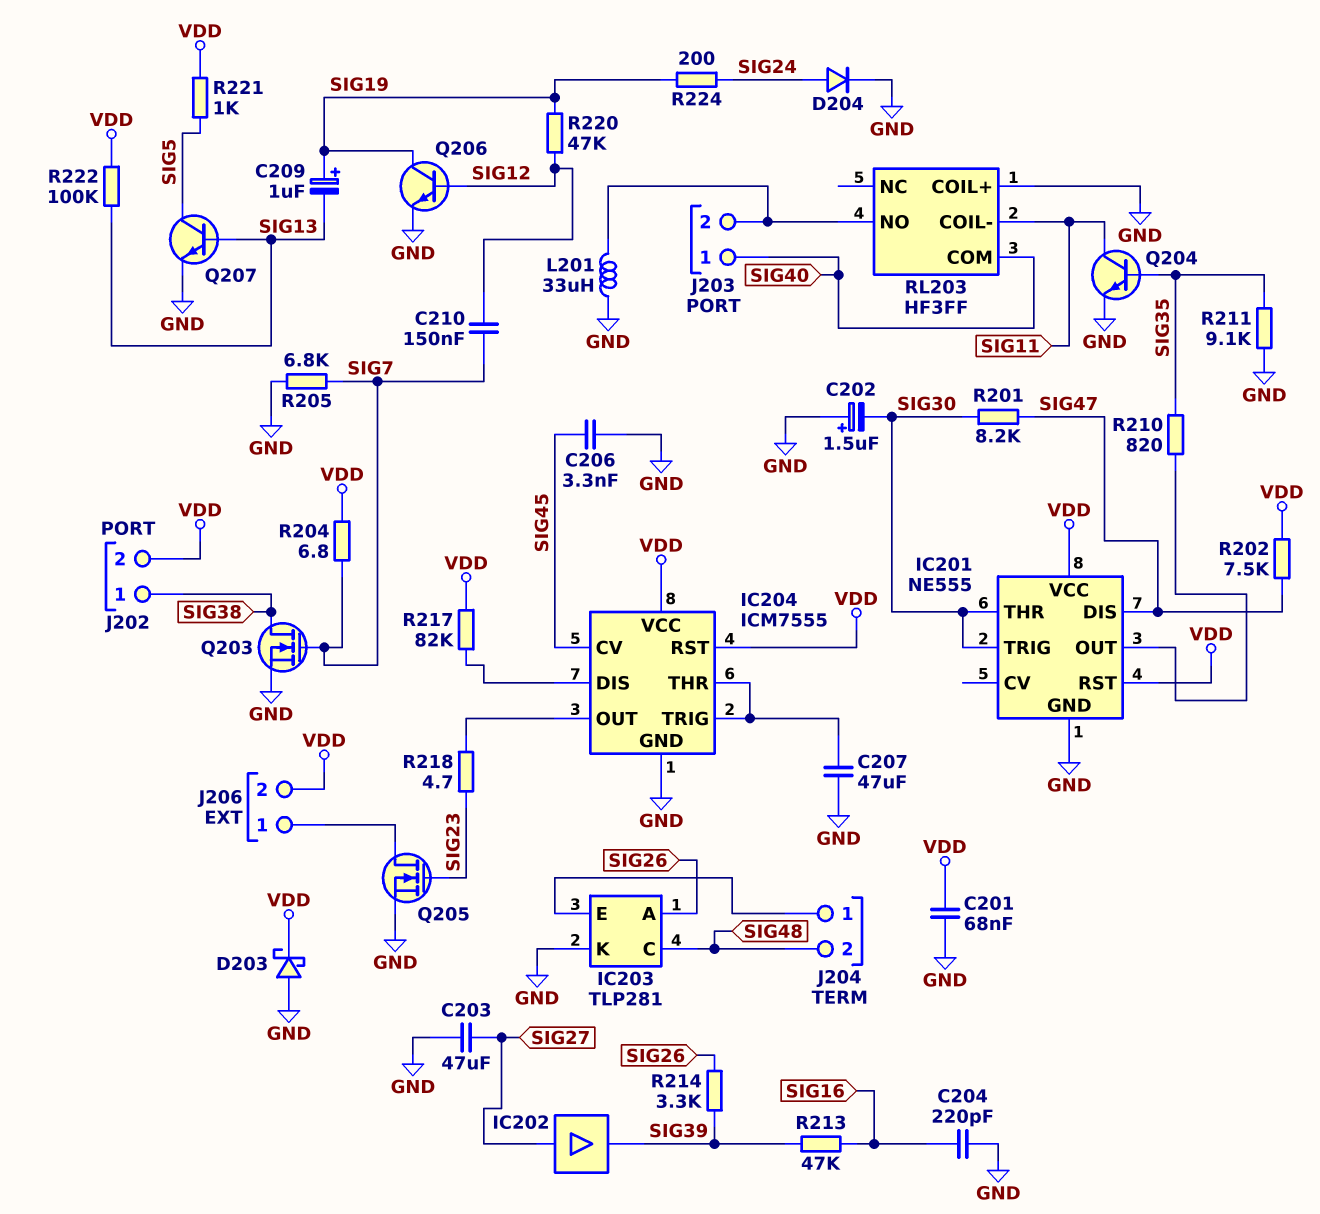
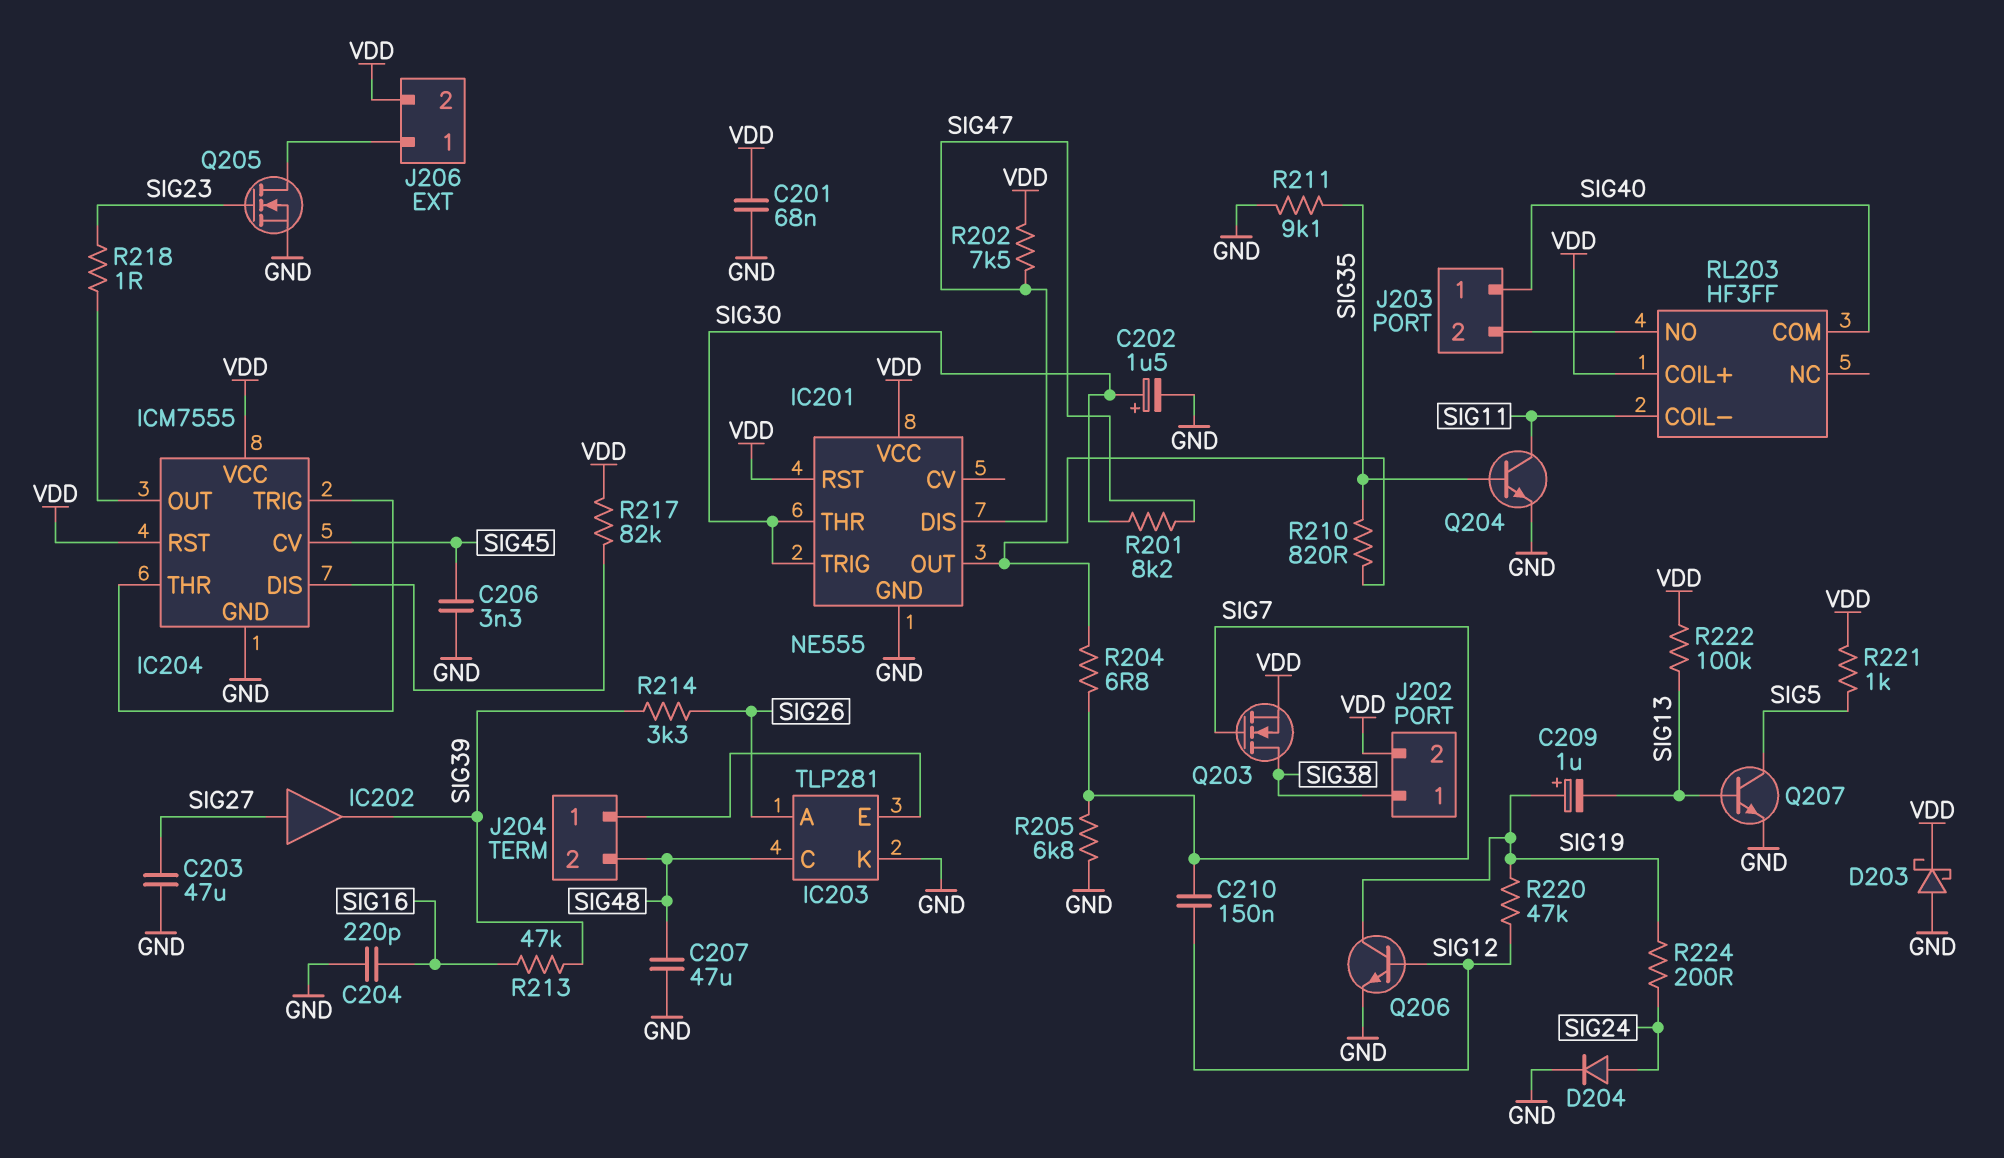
C202: 1.5uF (plus GND, minus SIG30) -> 1.5uF (plus SIG30, minus GND)
C207: 47uF (GND, IC204/THR) -> 47uF (GND, SIG48)
L201: 33uH (GND, J203/2) -> none
Q203: NMOS (G SIG7, D SIG38, S GND) -> NMOS (G SIG7, D SIG38, S VDD)
R204: 6.8 (SIG7, VDD) -> 6.8 (IC201/OUT, SIG7)
R218: 4.7 (IC204/OUT, SIG23) -> 1 (IC204/OUT, SIG23)
RL203 pin COIL+: GND -> VDD

